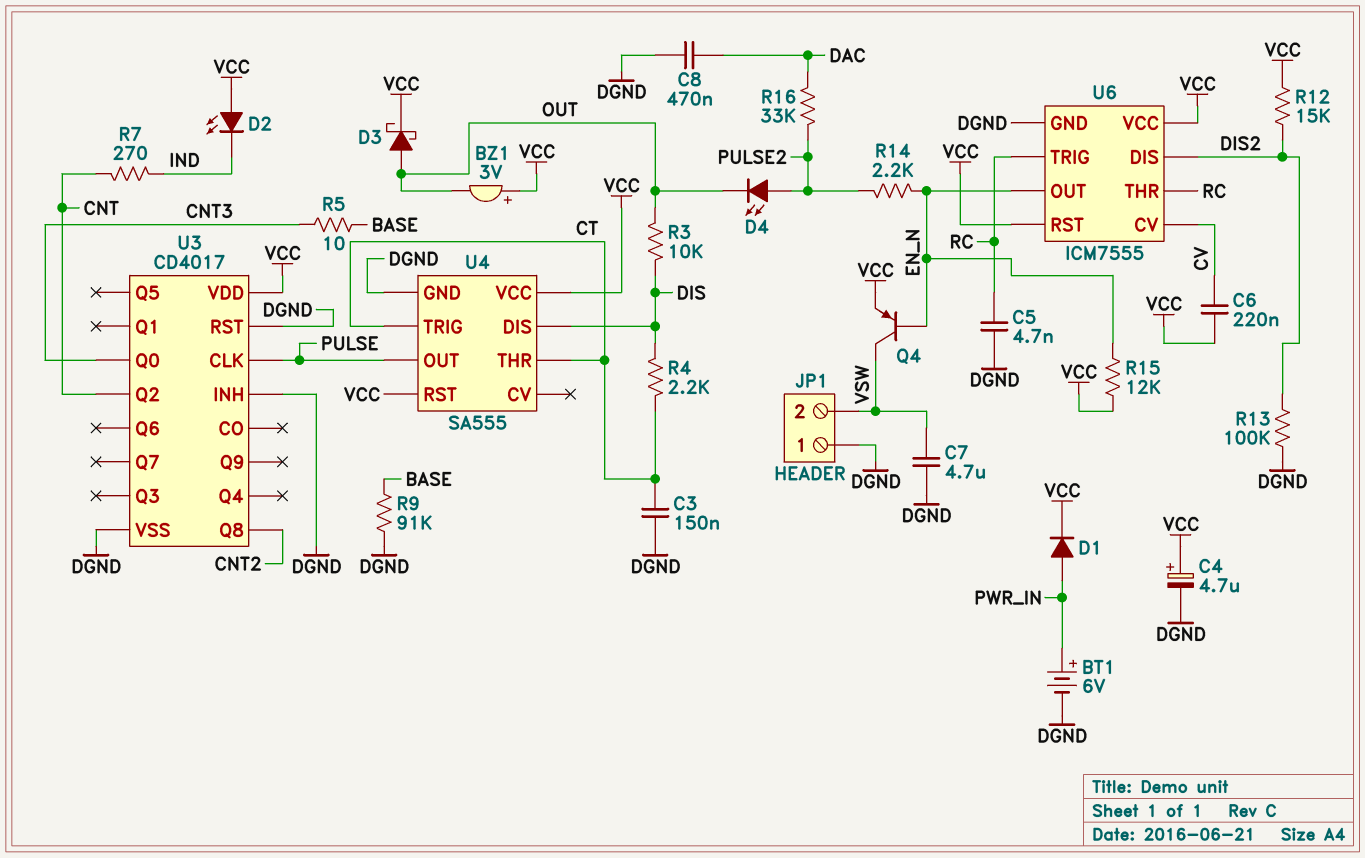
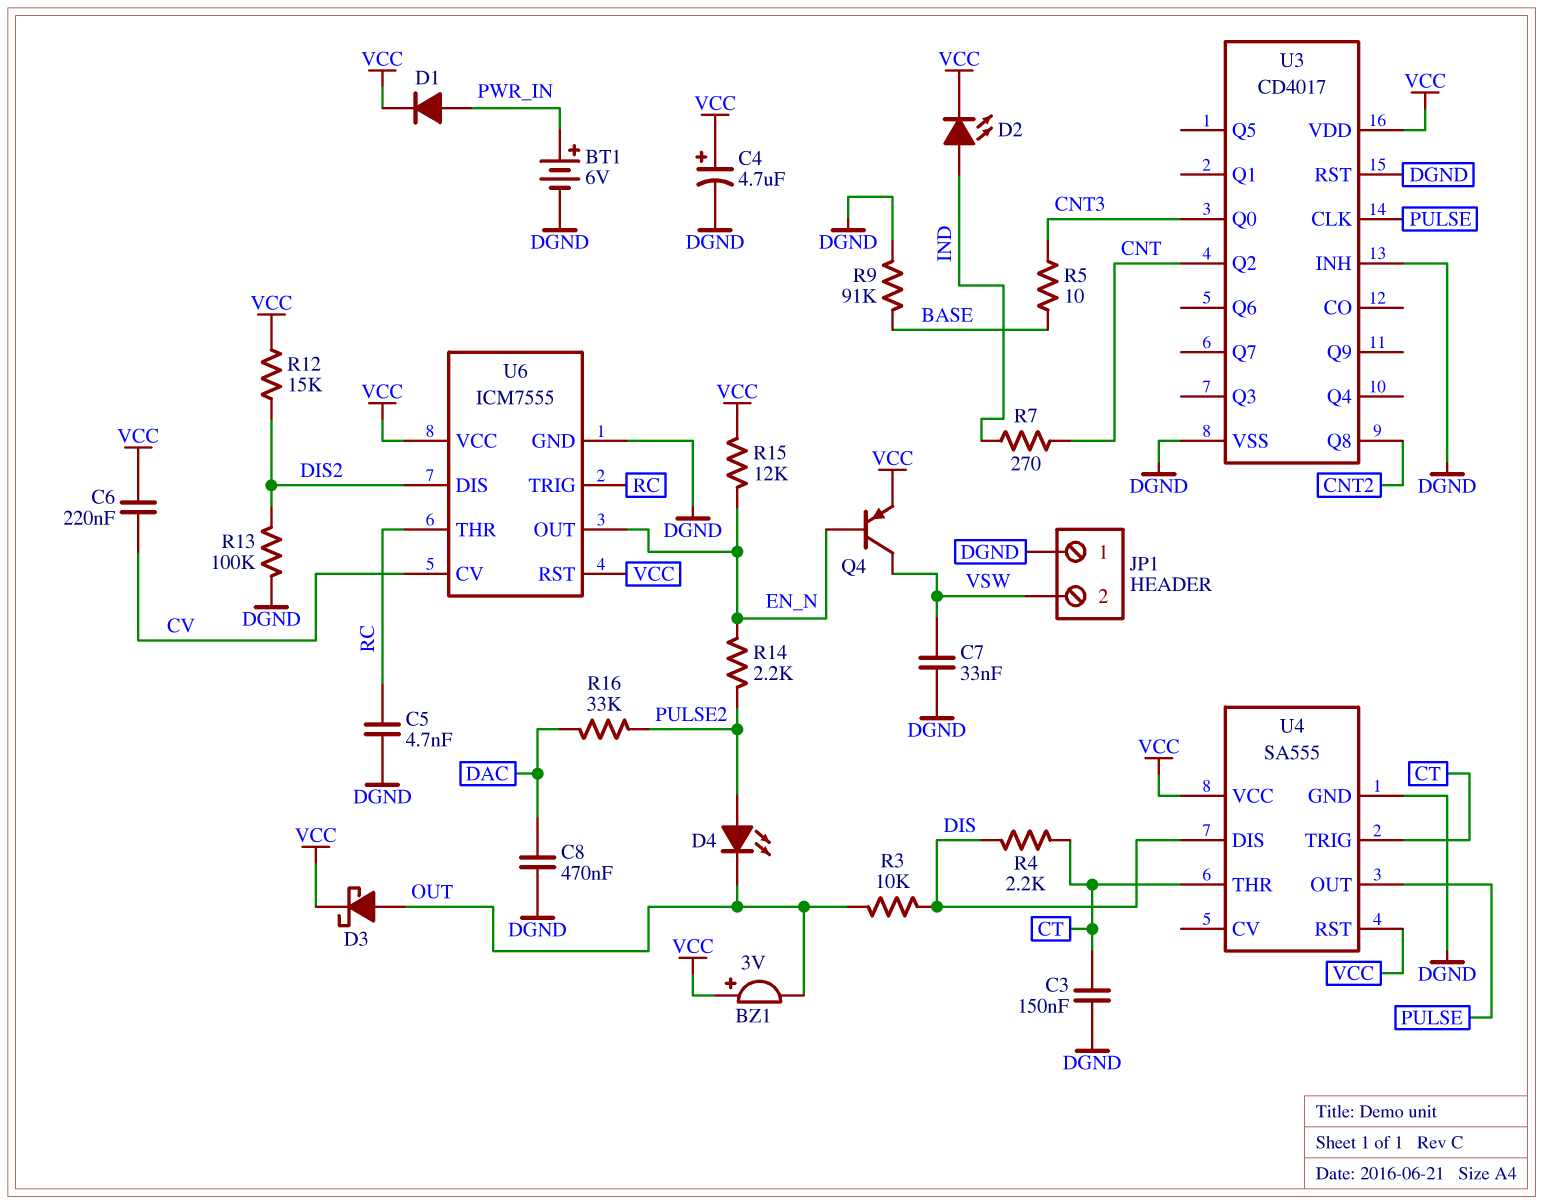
C7: 4.7uF (DGND, VSW) -> 33nF (DGND, VSW)
D2: LED (A VCC, K IND) -> LED (A IND, K VCC)

